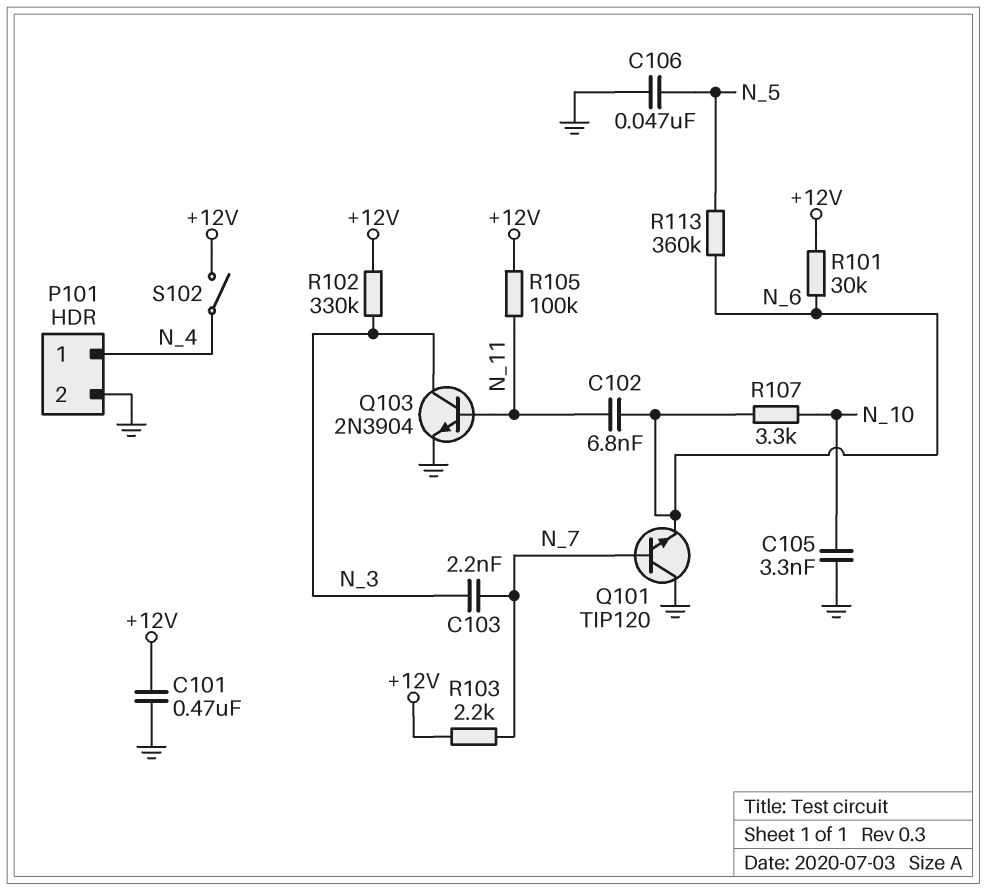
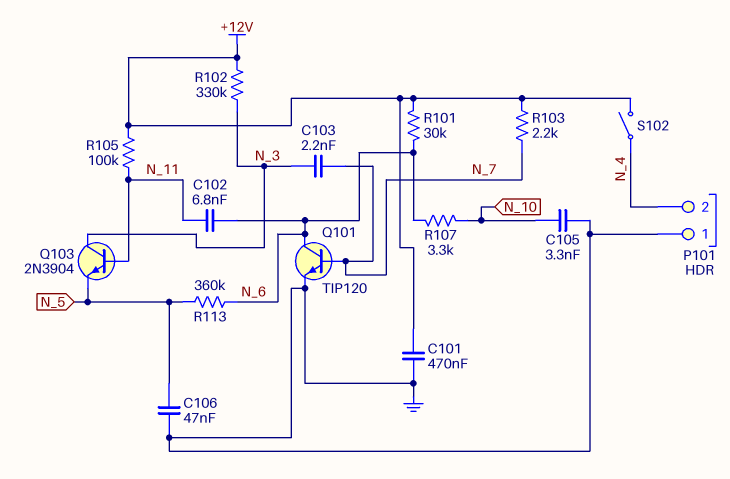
P101 pin 1: N_4 -> GND
P101 pin 2: GND -> N_4
Q101: NPN TIP120 (B N_7, C GND, E N_6) -> NPN TIP120 (B N_7, C N_6, E GND)
Q103: NPN 2N3904 (B N_11, C N_3, E GND) -> NPN 2N3904 (B N_11, C N_3, E N_5)

